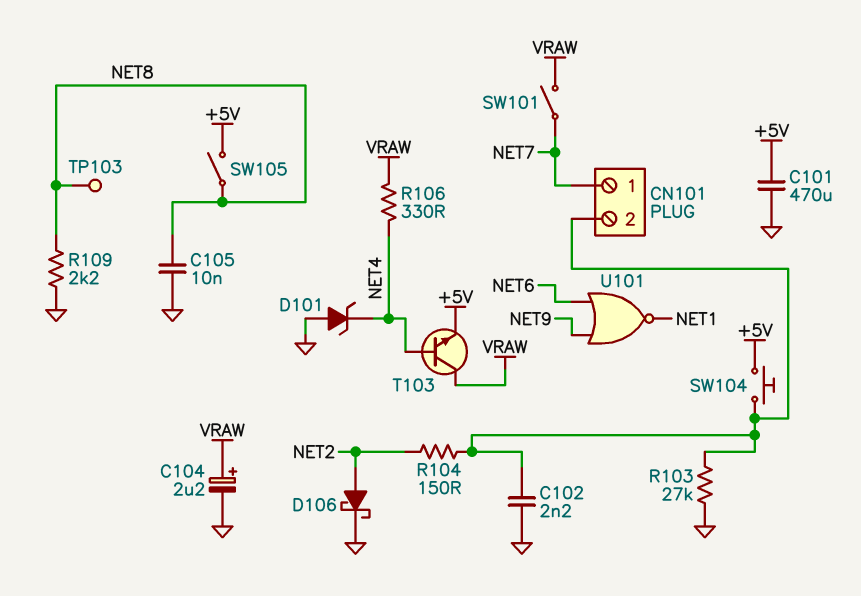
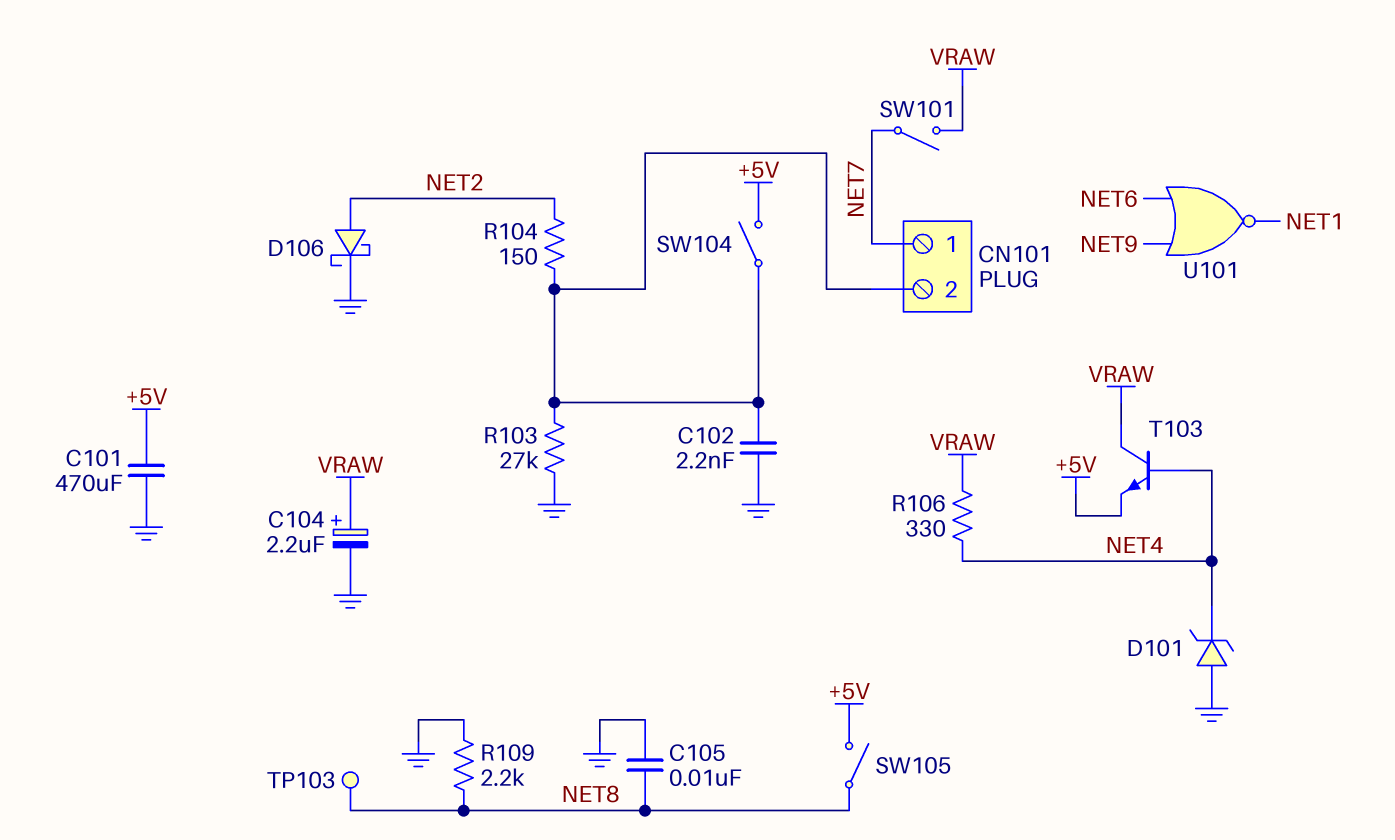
SW104: button (+5V, CN101/2) -> switch (+5V, CN101/2)

